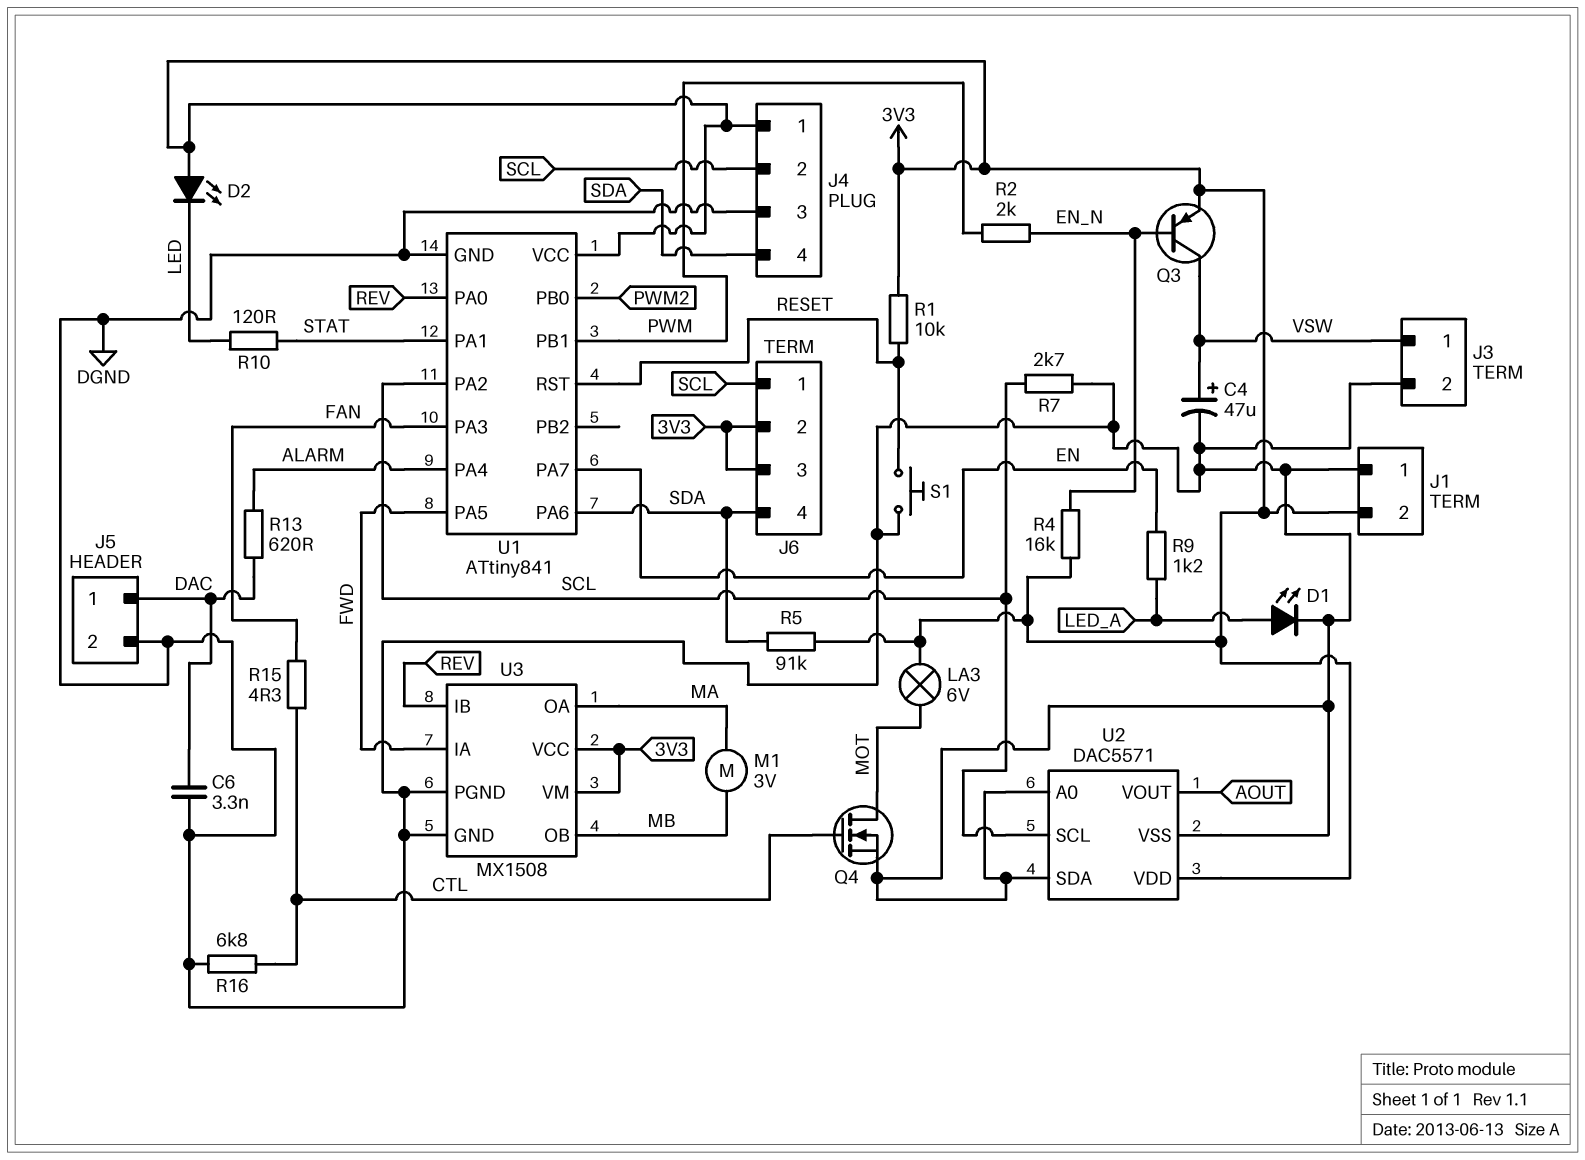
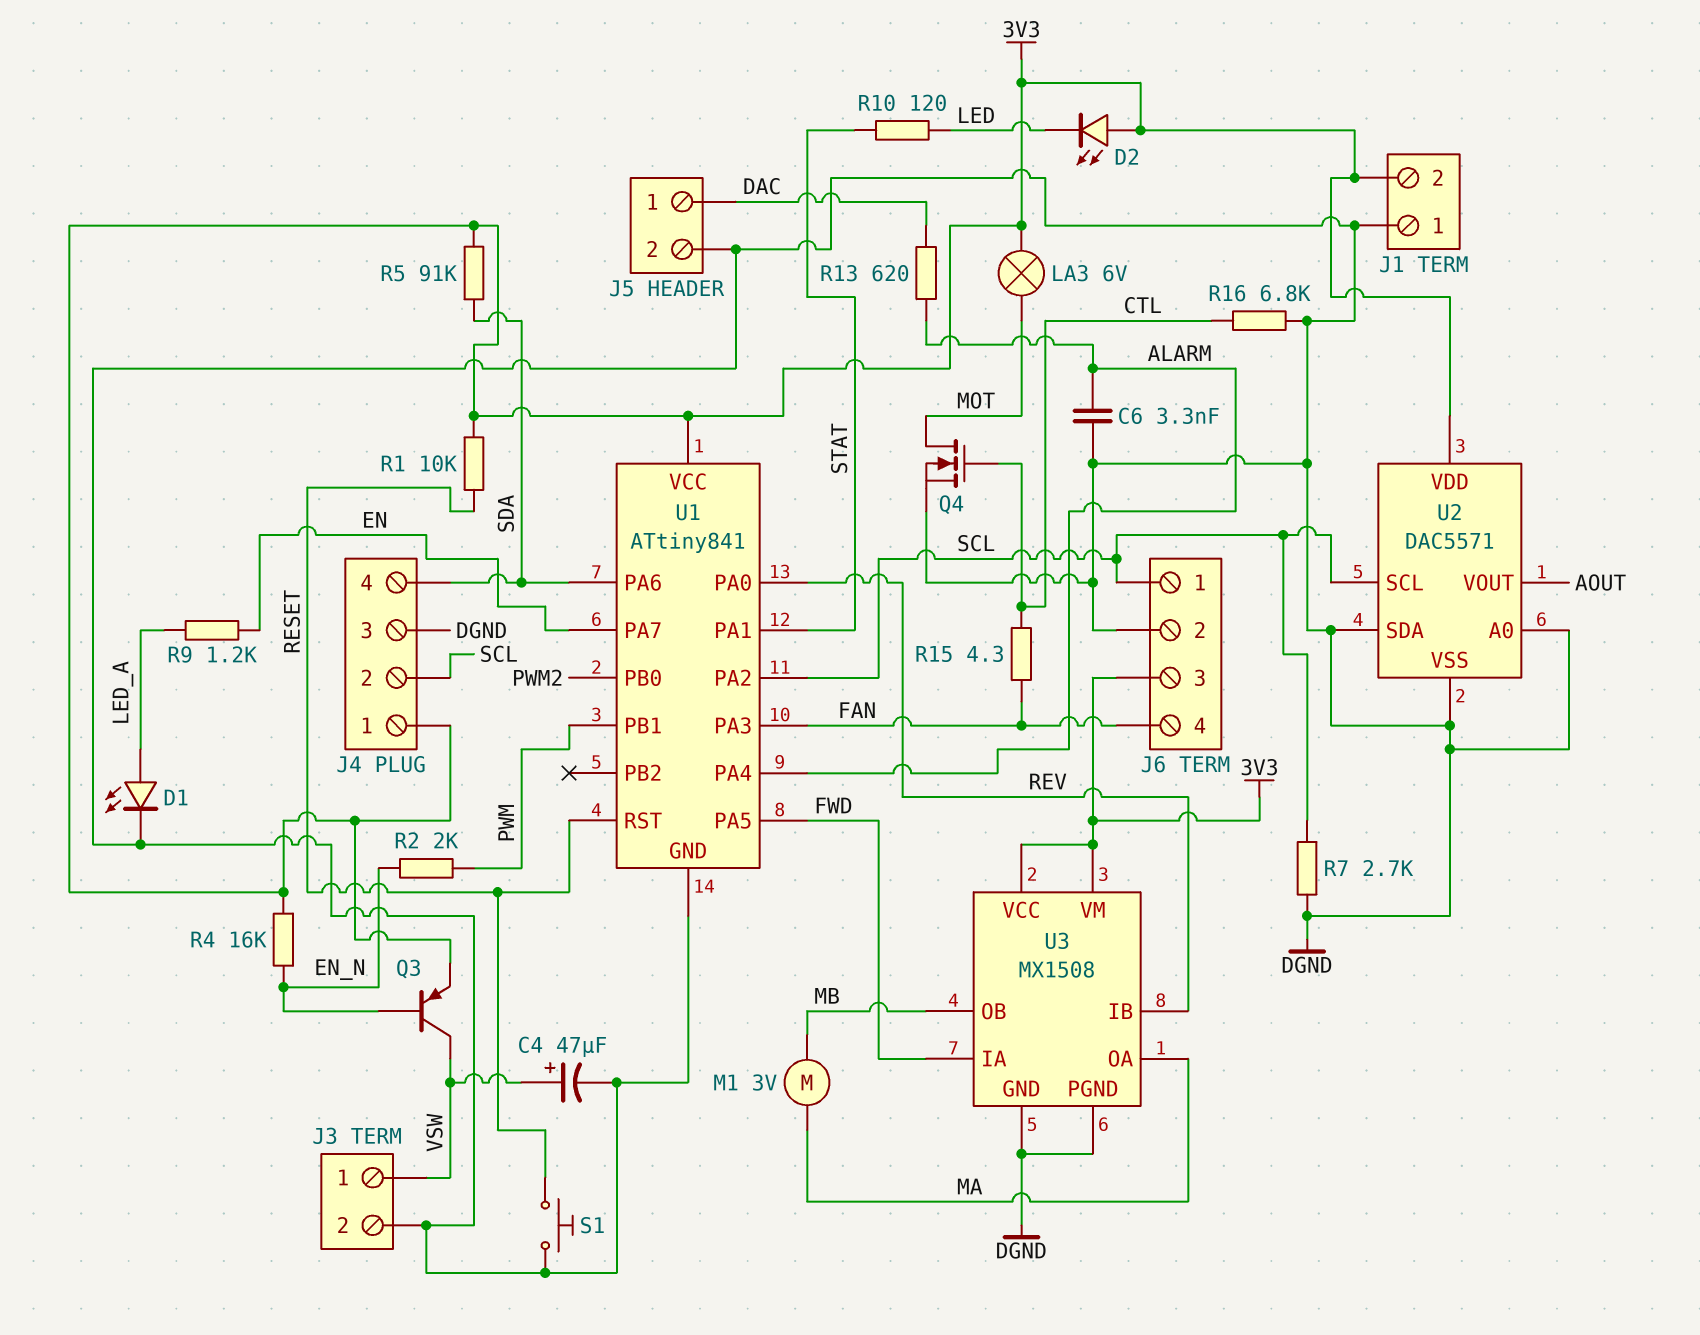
C6: 3.3nF (DAC, DGND) -> 3.3nF (ALARM, DGND)
J6 pin 2: 3V3 -> DGND
J6 pin 4: SDA -> FAN

